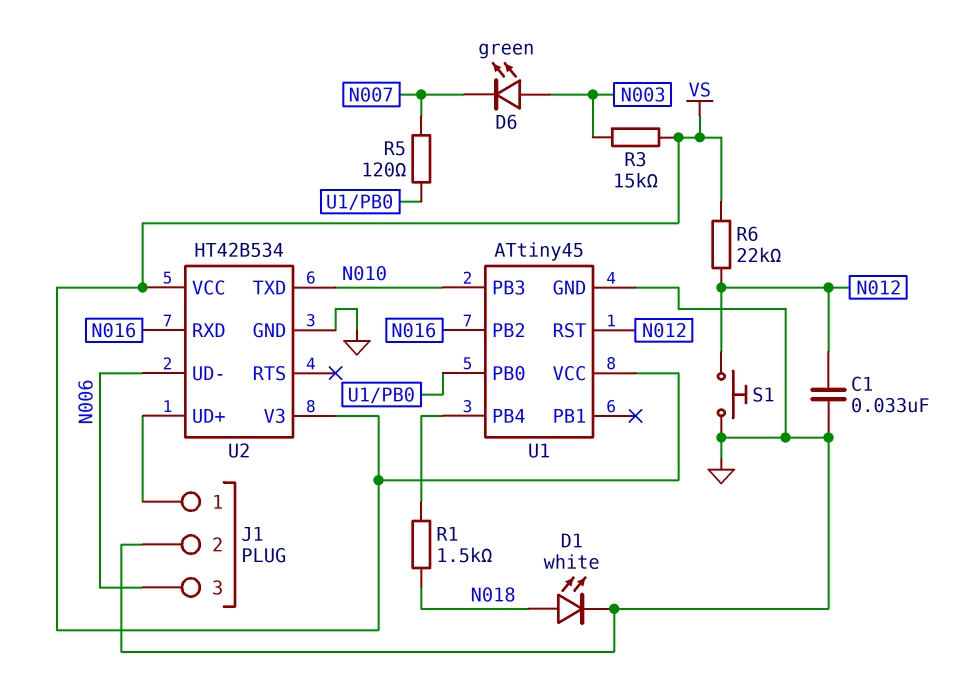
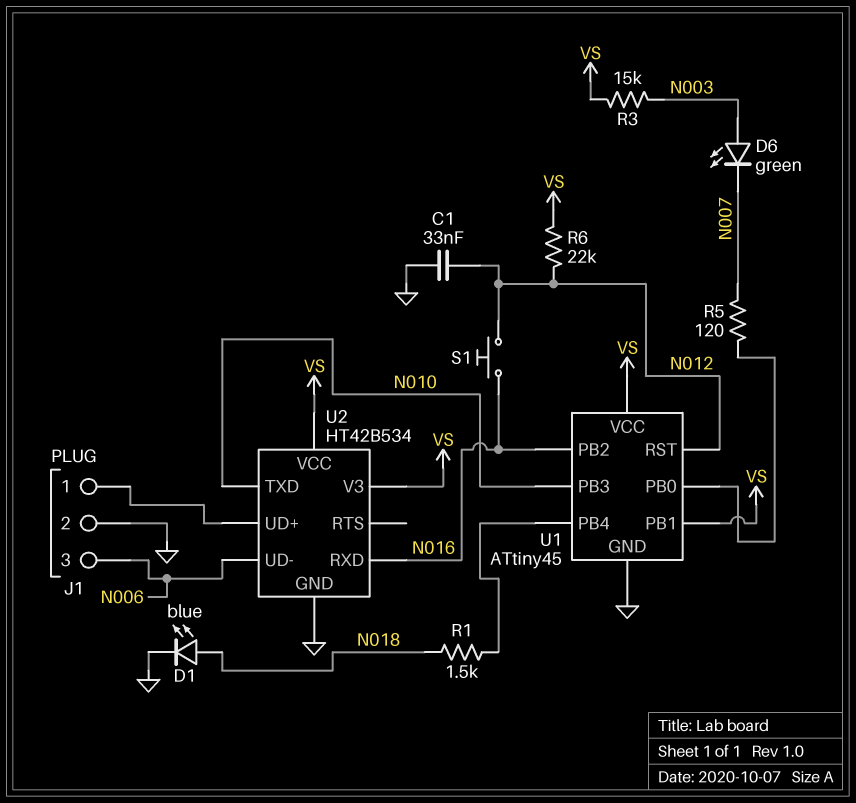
D1: LED white (A N018, K GND) -> LED blue (A N018, K GND)
S1: button (GND, N012) -> button (N012, N016)
U1 pin PB1: none -> VS

